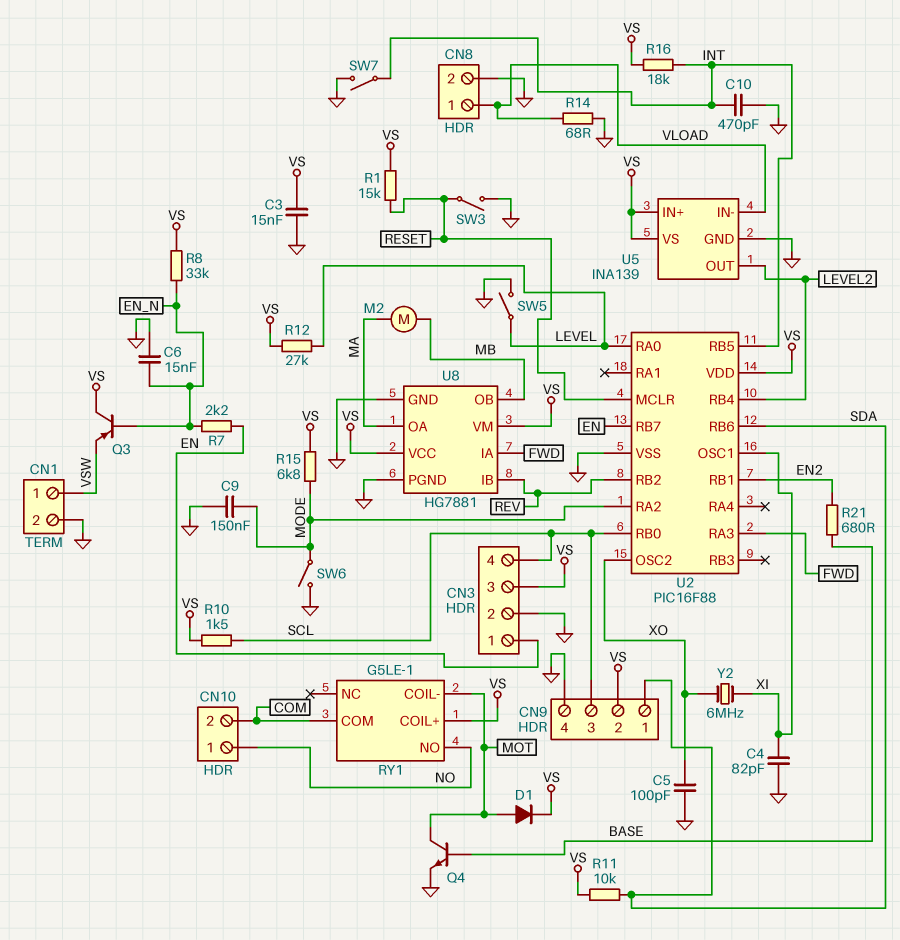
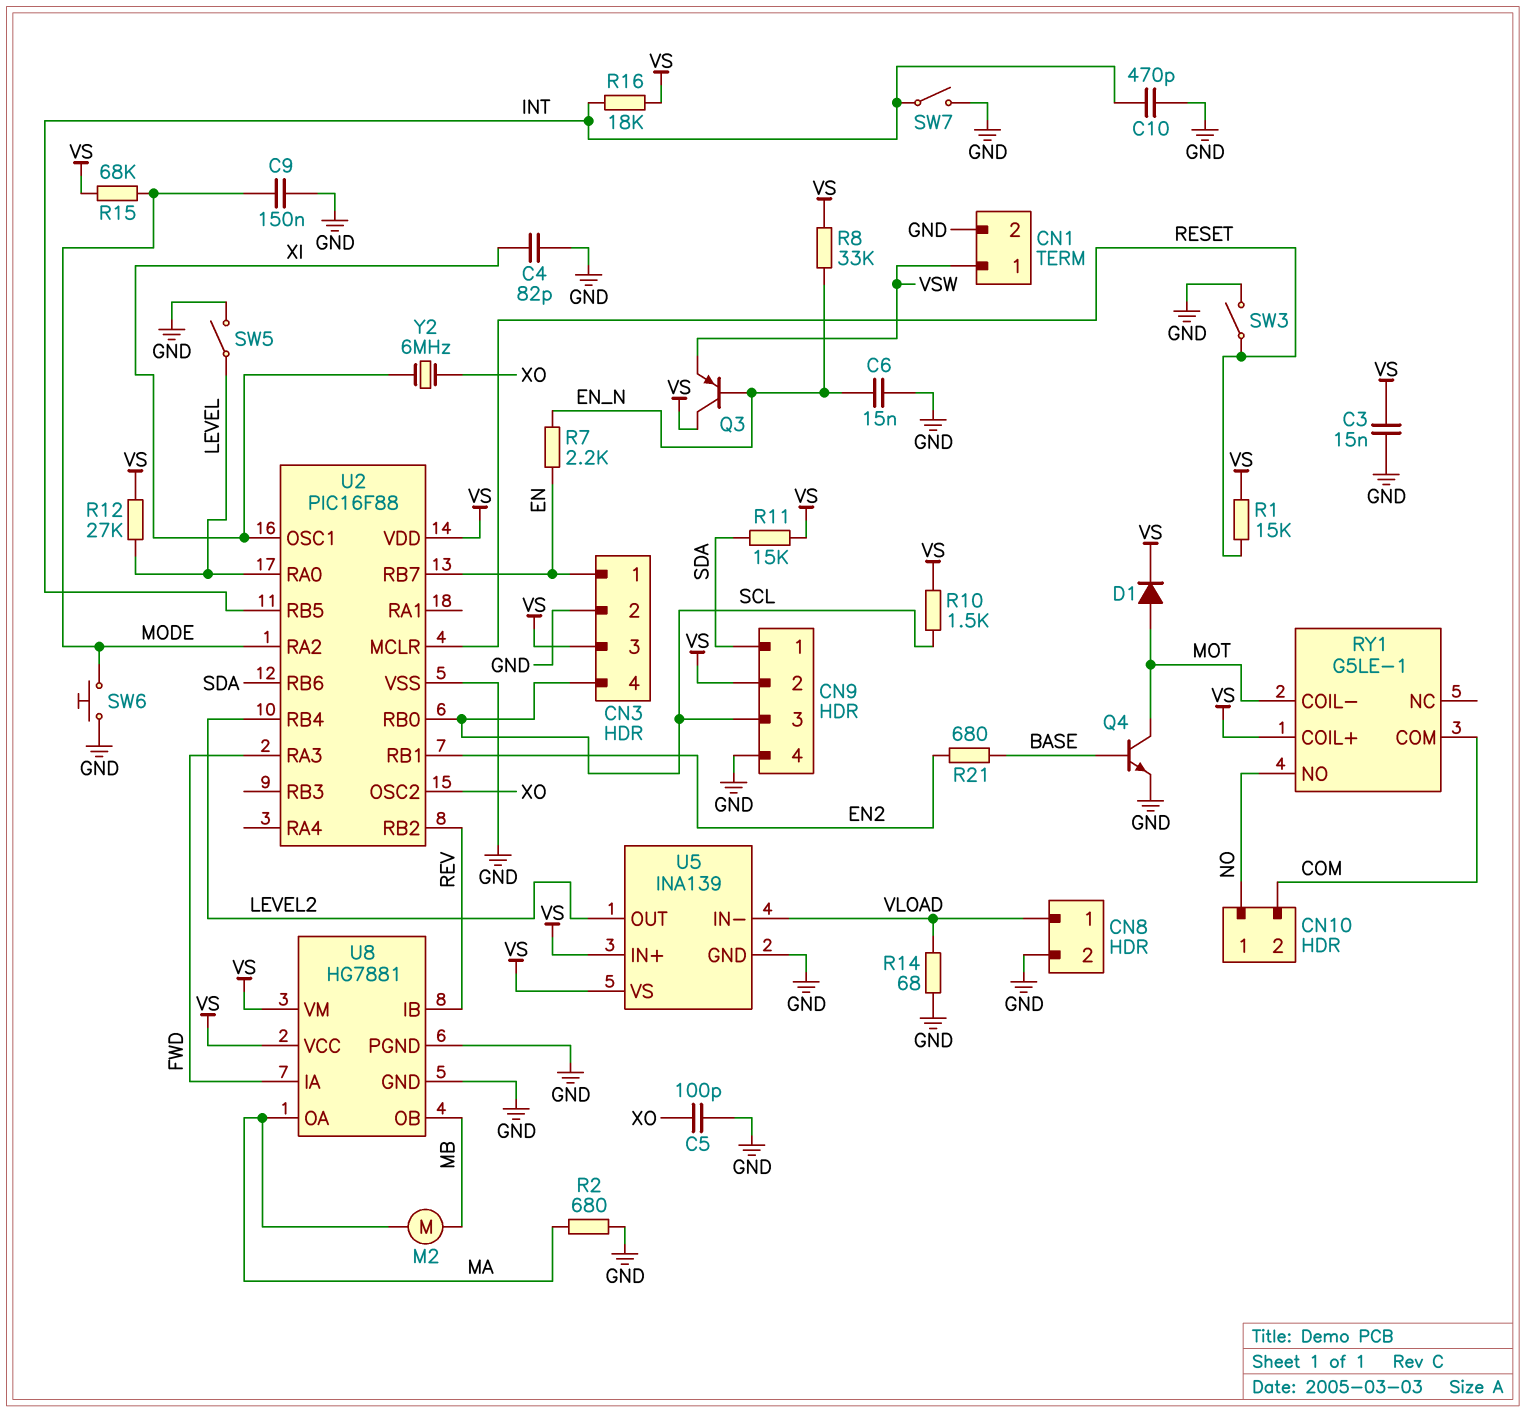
R2: none -> 680 (GND, MA)
R11: 10k (SDA, VS) -> 15k (SDA, VS)
R15: 6.8k (MODE, VS) -> 68k (MODE, VS)
SW6: switch (GND, MODE) -> button (GND, MODE)

